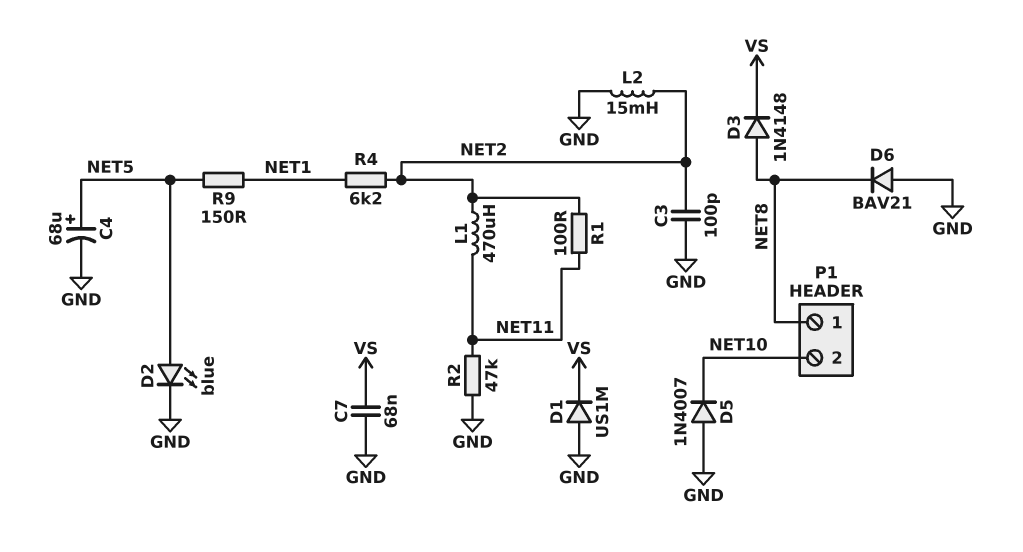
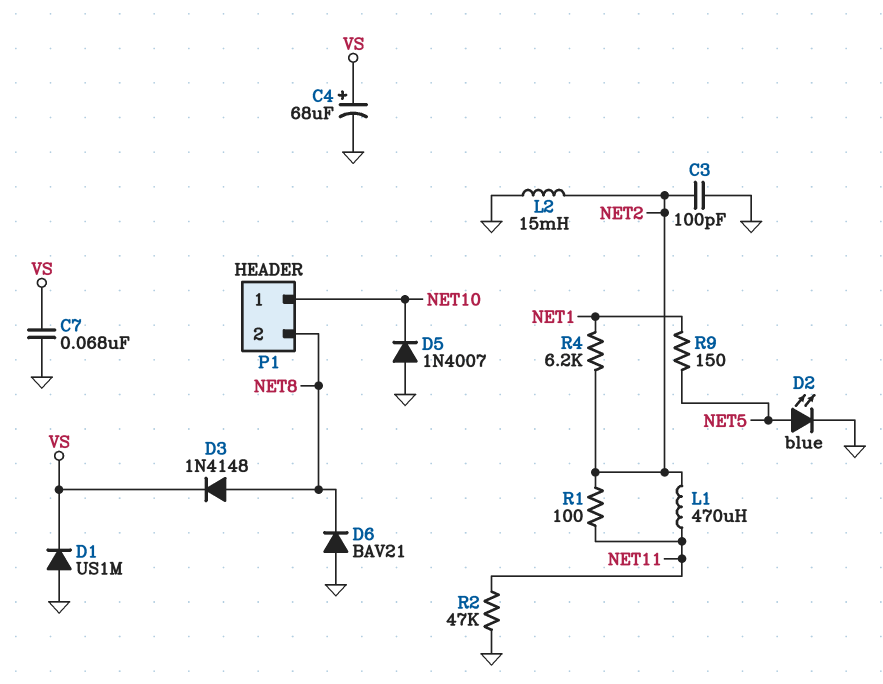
C4: 68uF (plus NET5, minus GND) -> 68uF (plus VS, minus GND)
P1 pin 1: NET8 -> NET10
P1 pin 2: NET10 -> NET8

